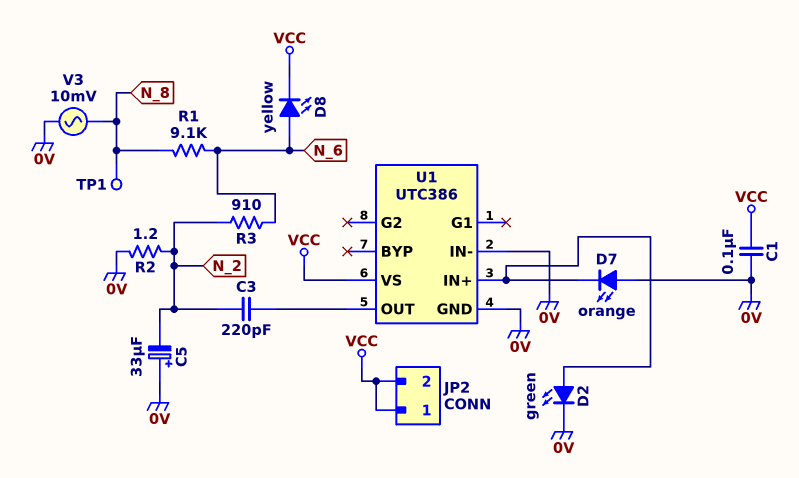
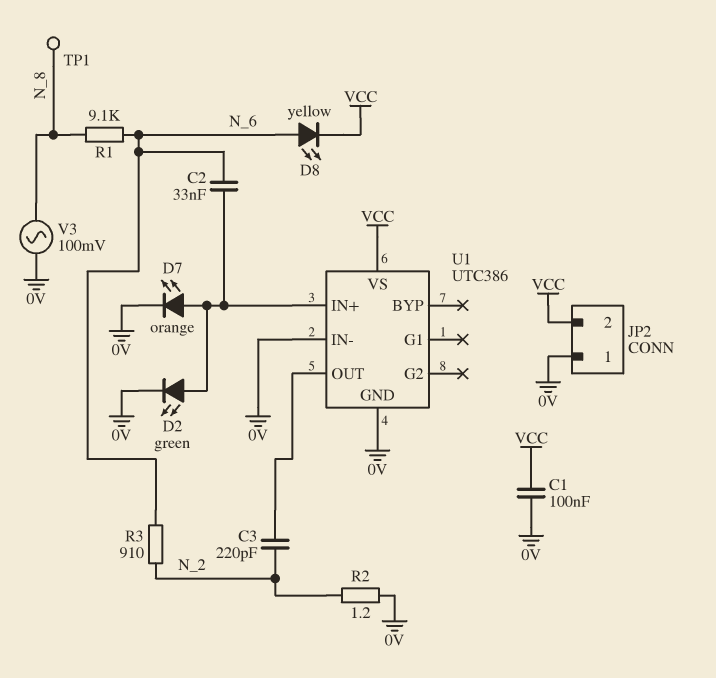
C2: none -> 33nF (N_6, U1/IN+)
C5: 33uF (plus 0V, minus N_2) -> none
D7: LED orange (A 0V, K U1/IN+) -> LED orange (A U1/IN+, K 0V)
JP2 pin 1: VCC -> 0V
V3: AC 10mV (0V, N_8) -> AC 100mV (0V, N_8)

